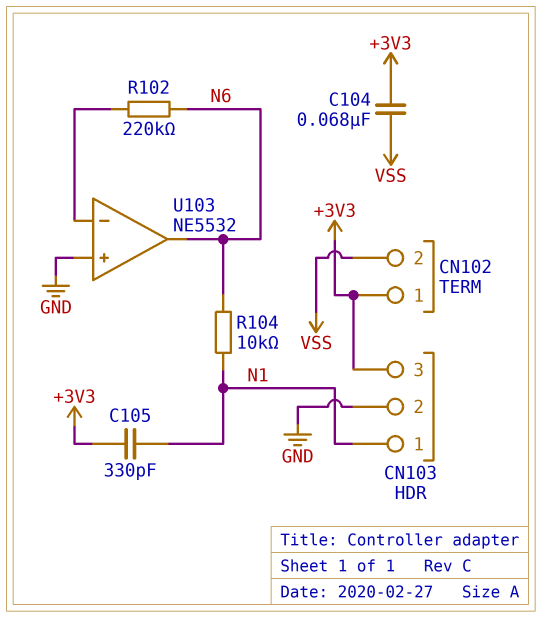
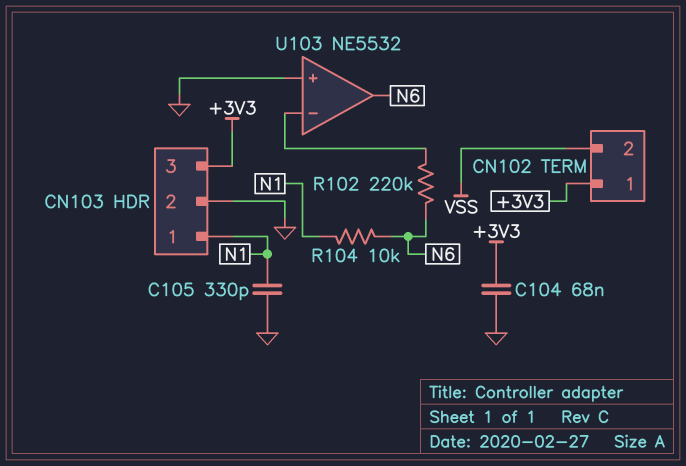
C104: 68nF (+3V3, VSS) -> 68nF (+3V3, GND)
C105: 330pF (+3V3, N1) -> 330pF (GND, N1)

